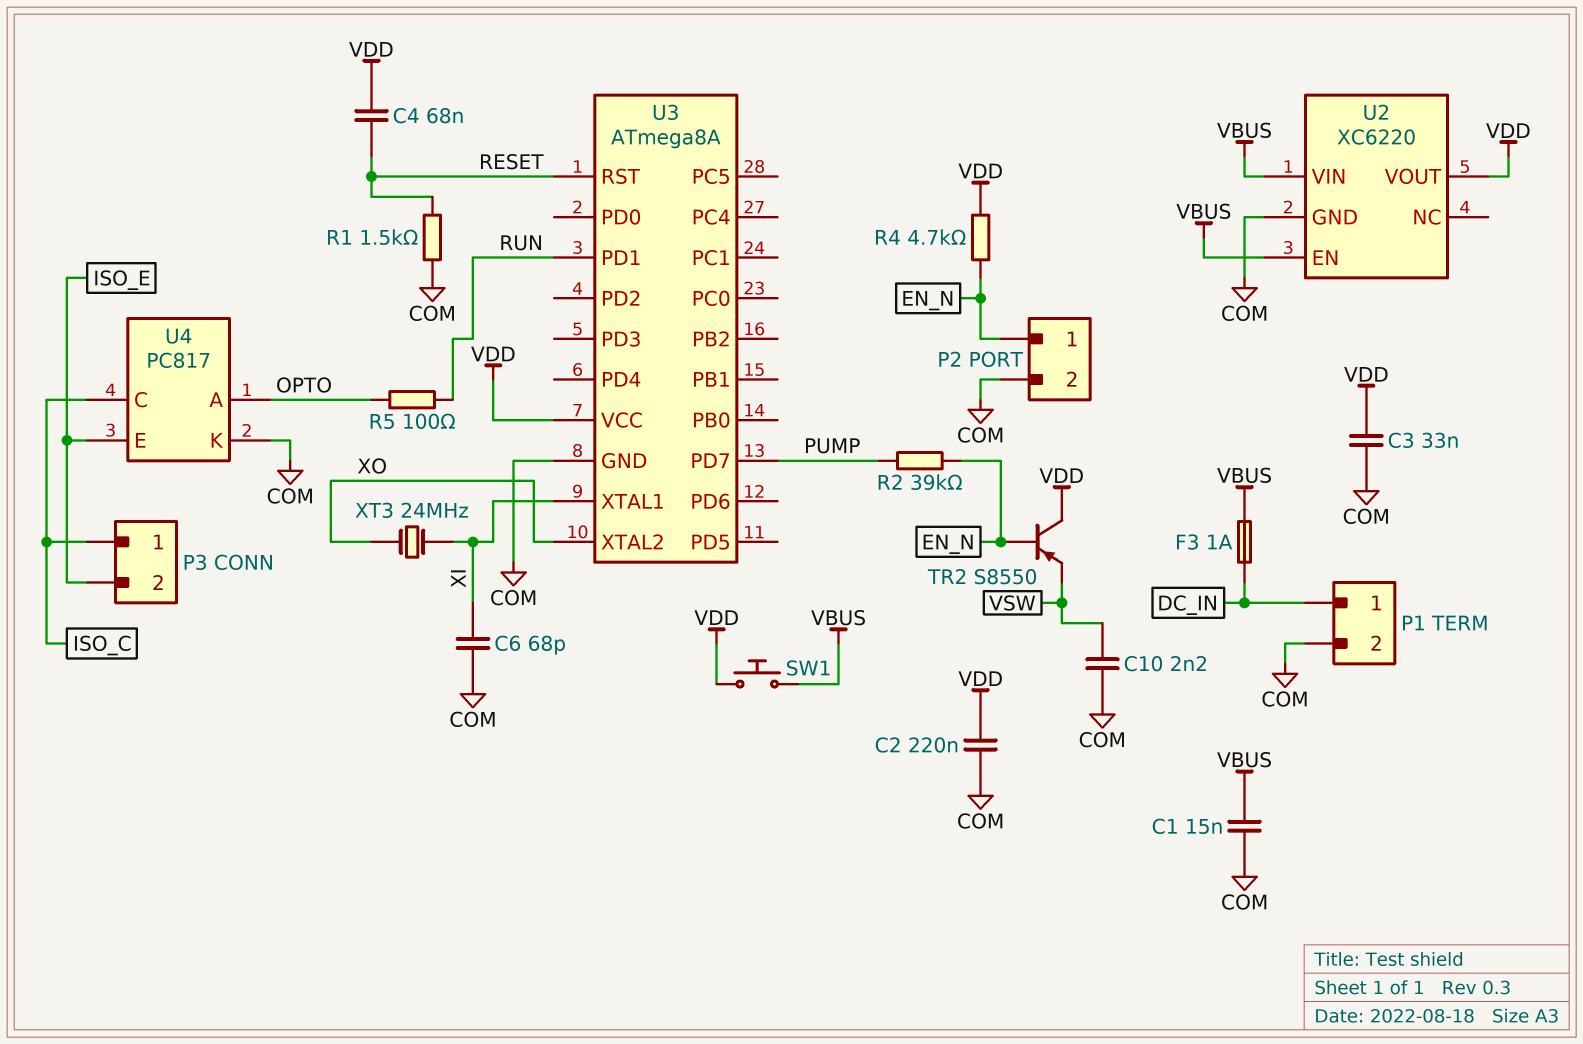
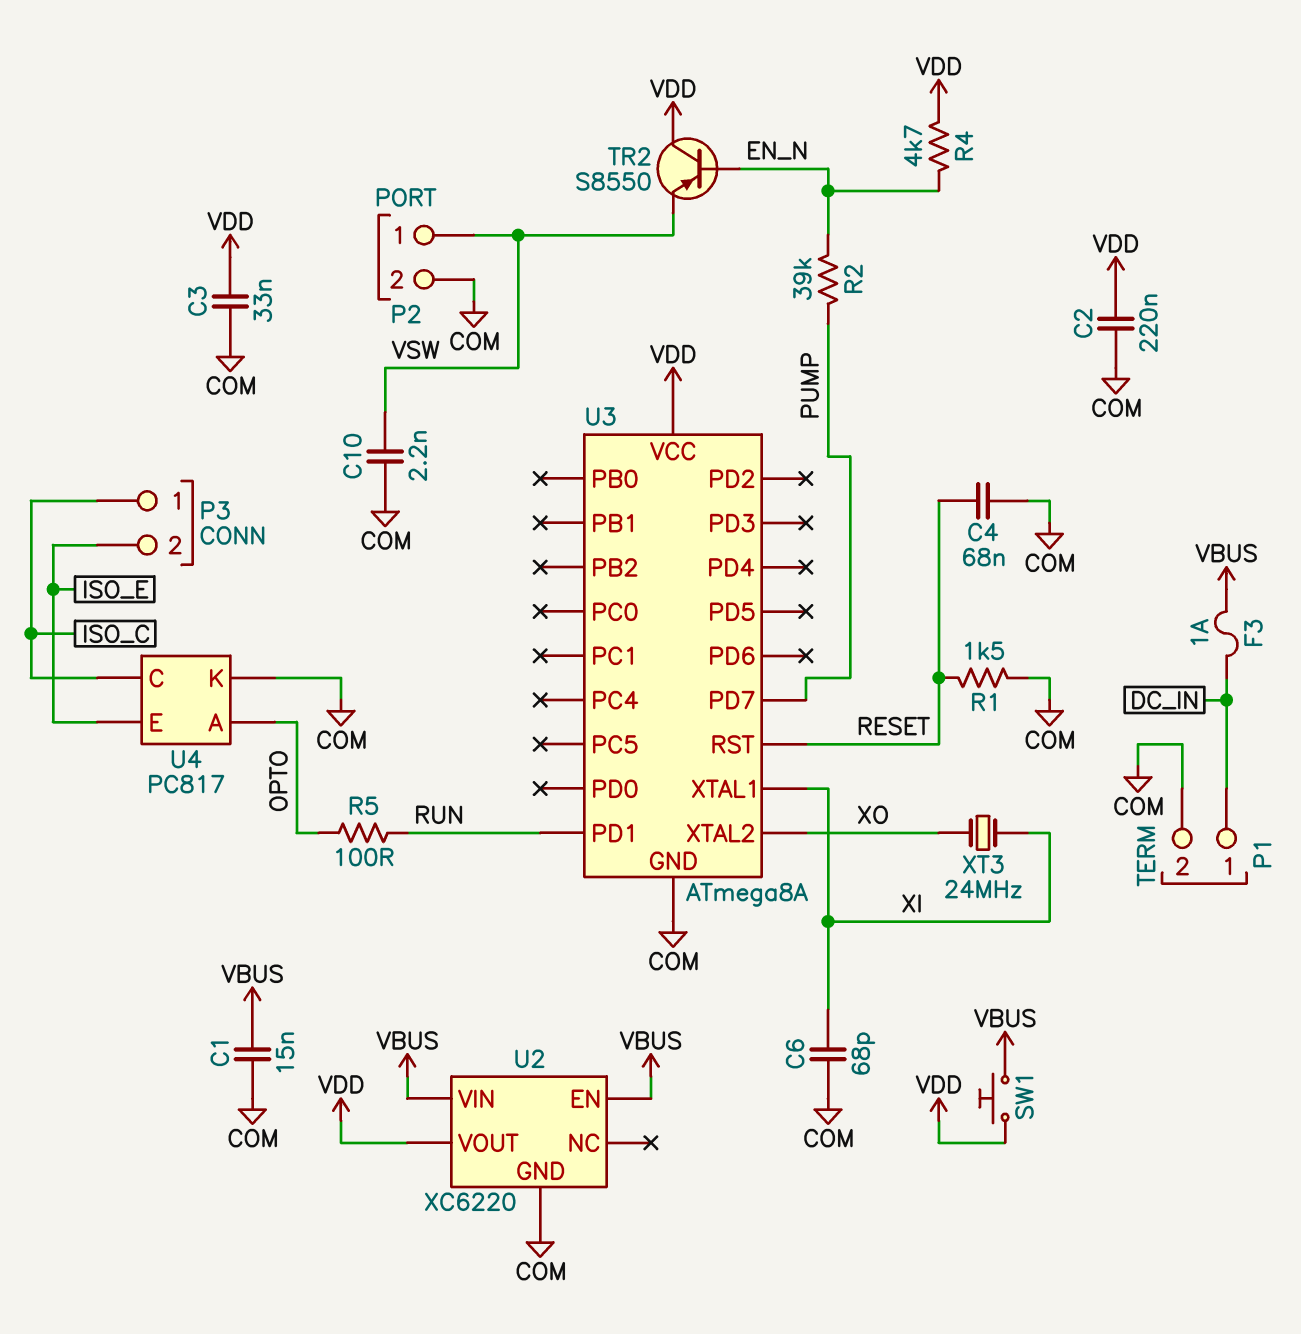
C4: 68nF (RESET, VDD) -> 68nF (COM, RESET)
P2 pin 1: EN_N -> VSW

